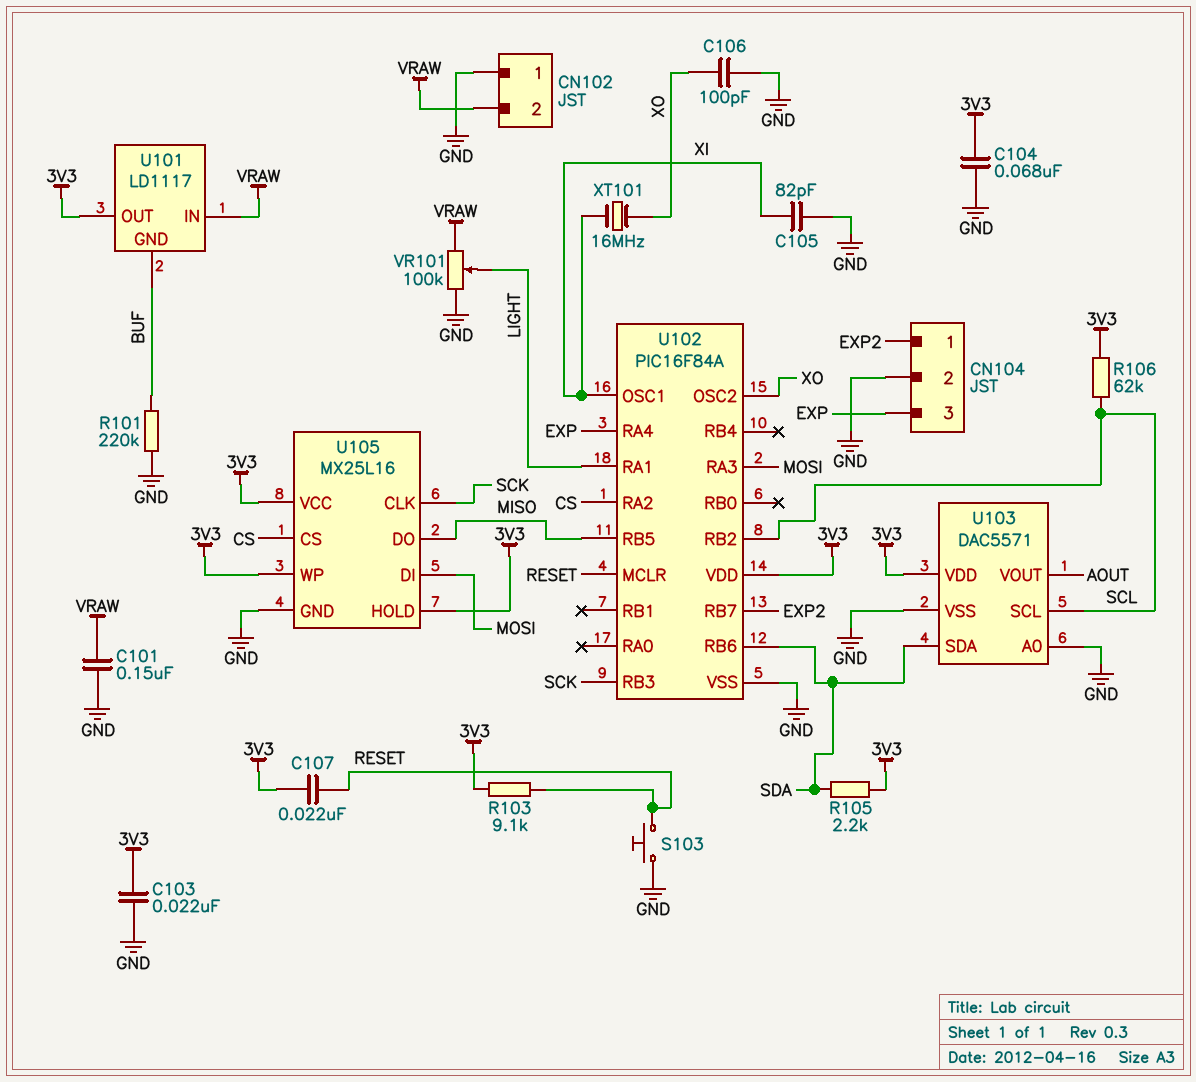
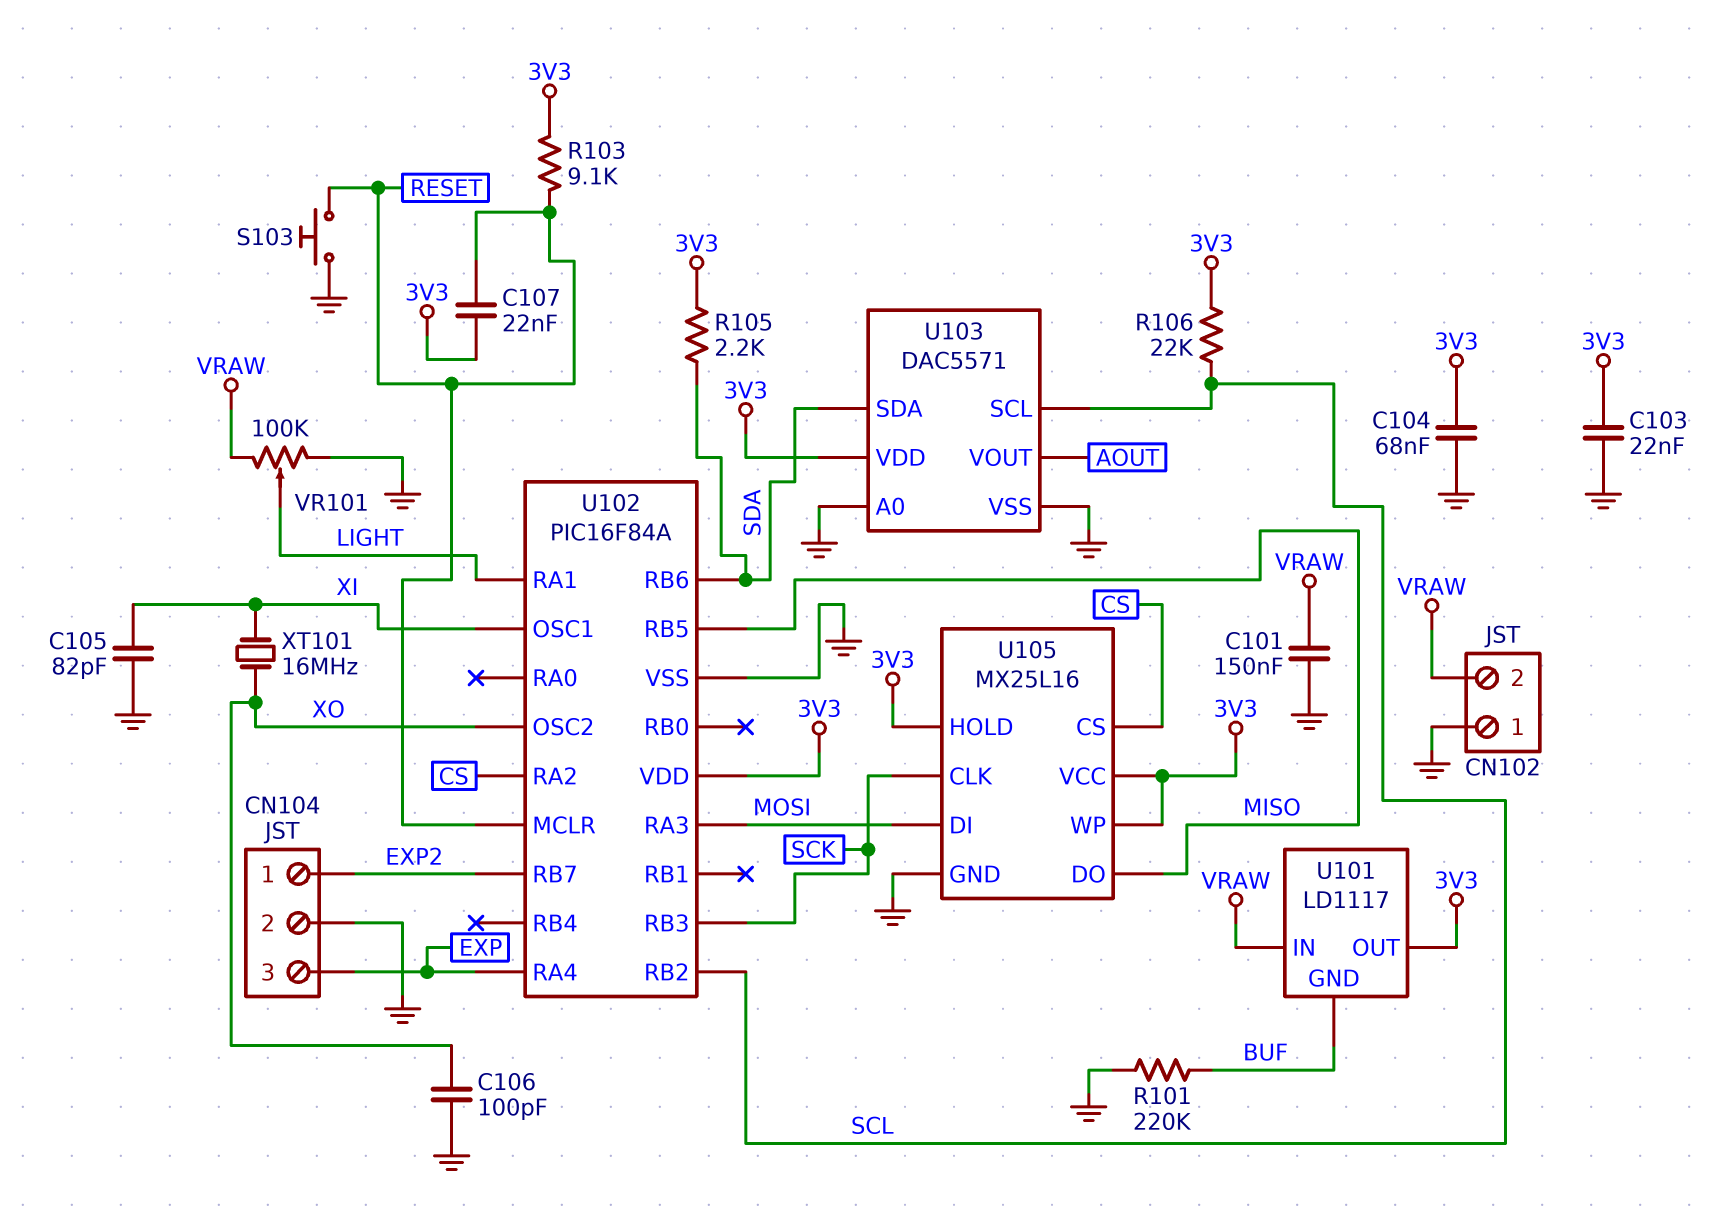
R106: 62k (3V3, SCL) -> 22k (3V3, SCL)

